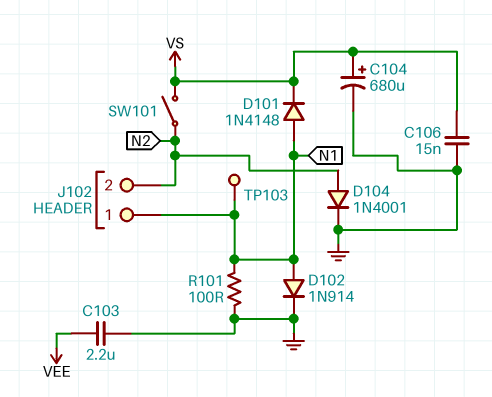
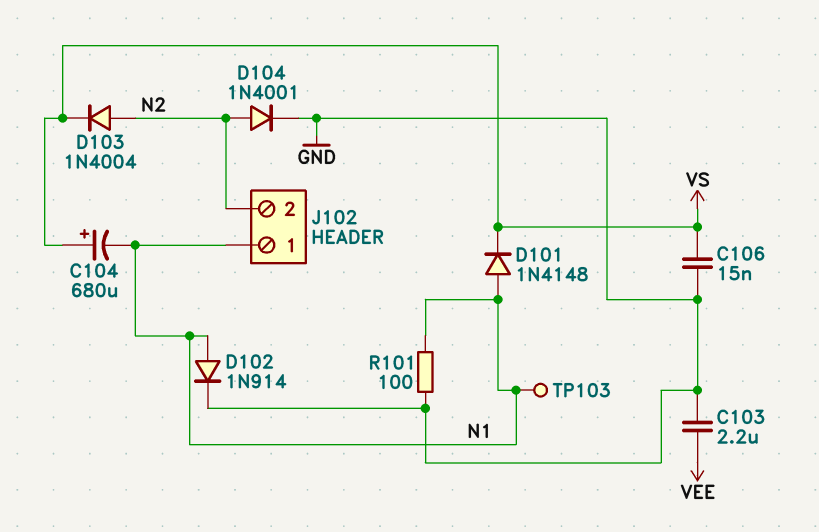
C104: 680uF (plus VS, minus GND) -> 680uF (plus VS, minus N1)
D103: none -> diode 1N4004 (A N2, K VS)
SW101: switch (N2, VS) -> none

